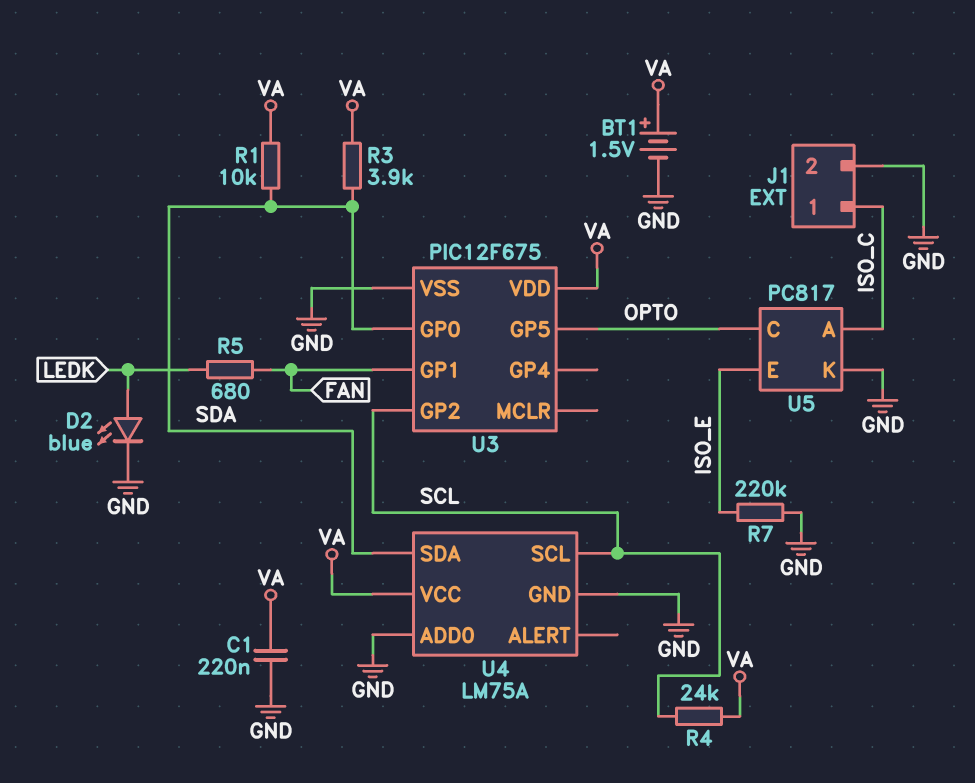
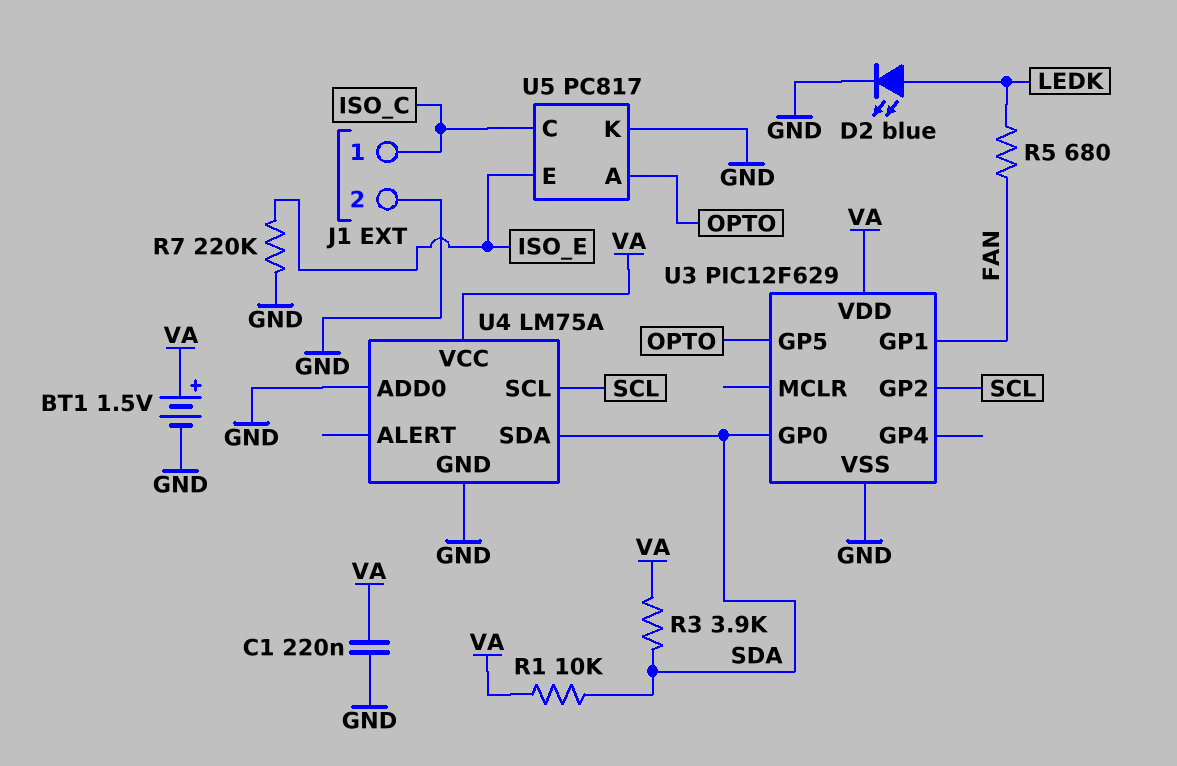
R4: 24k (SCL, VA) -> none
U3: PIC12F675 -> PIC12F629
U5 pin A: ISO_C -> OPTO
U5 pin C: OPTO -> ISO_C

